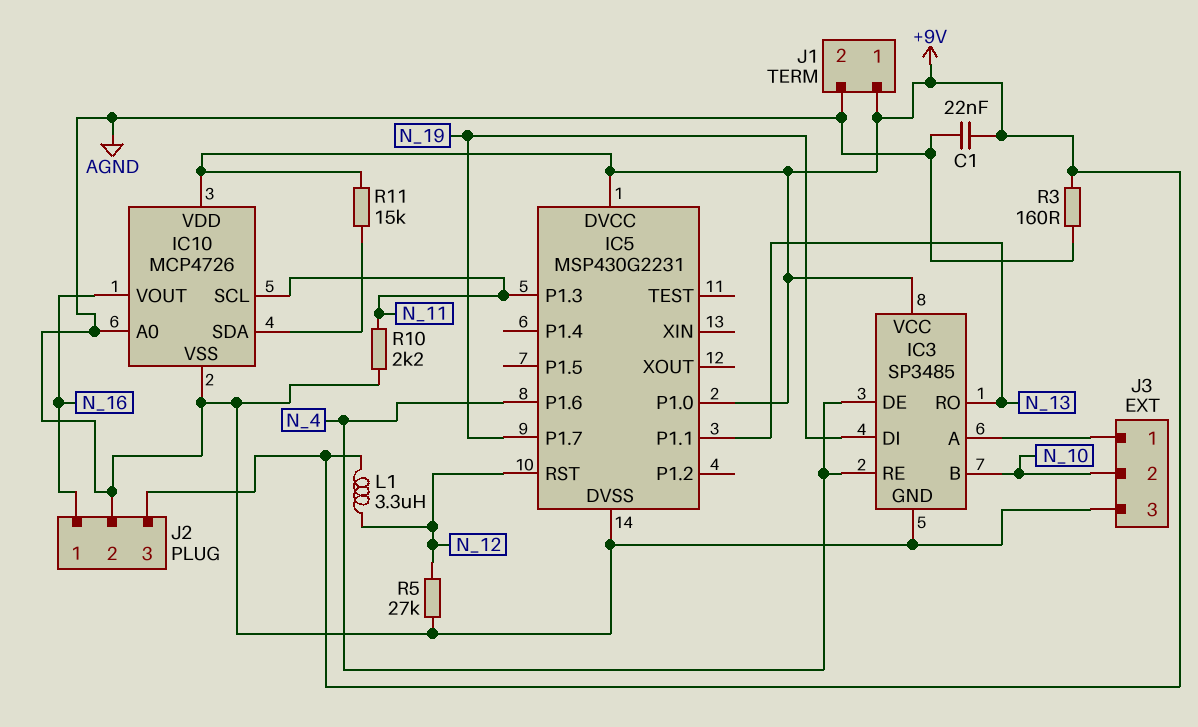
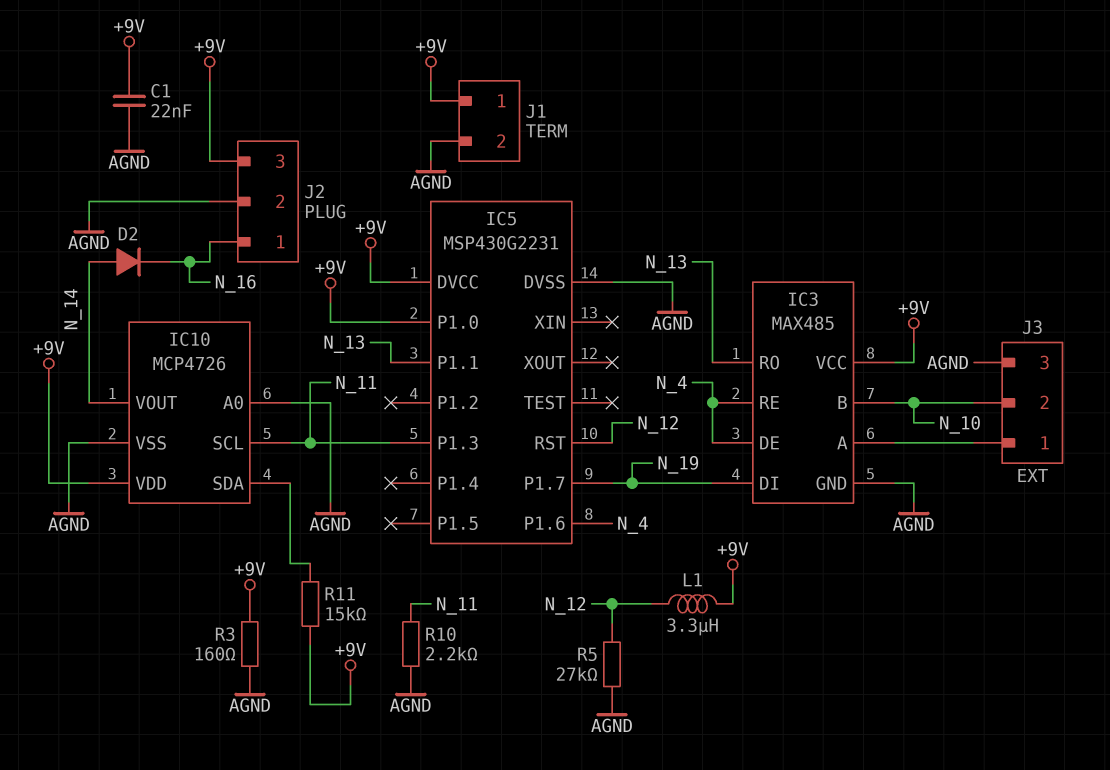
D2: none -> diode (A N_14, K N_16)
IC3: SP3485 -> MAX485
IC10 pin VOUT: N_16 -> N_14

